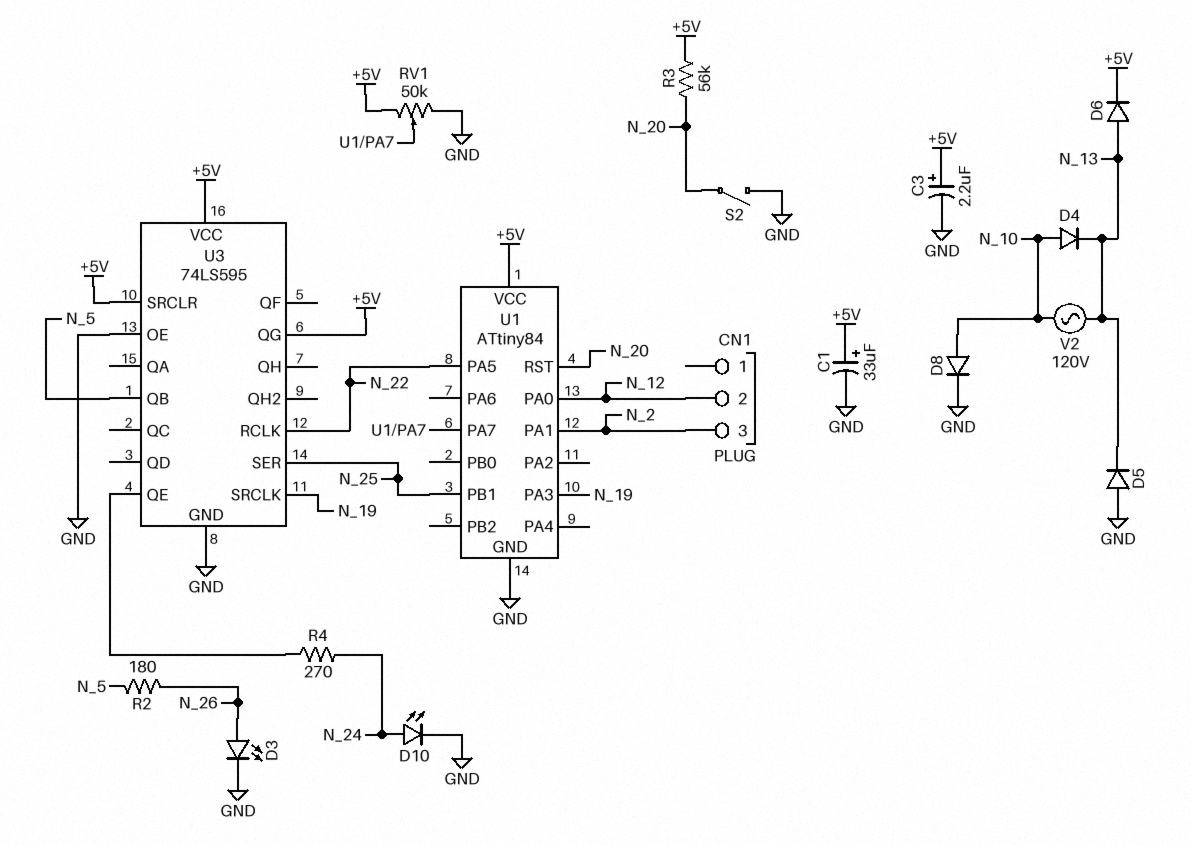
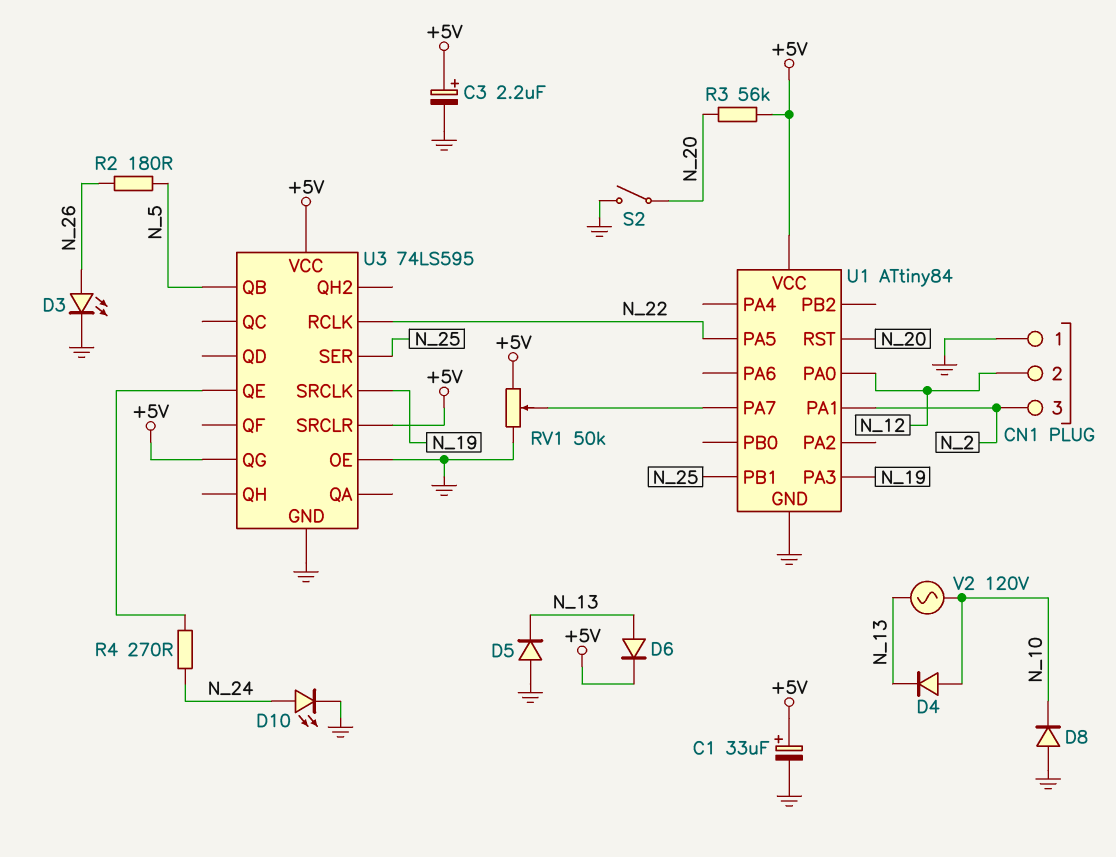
CN1 pin 1: none -> GND
D8: diode (A N_10, K GND) -> diode (A GND, K N_10)

